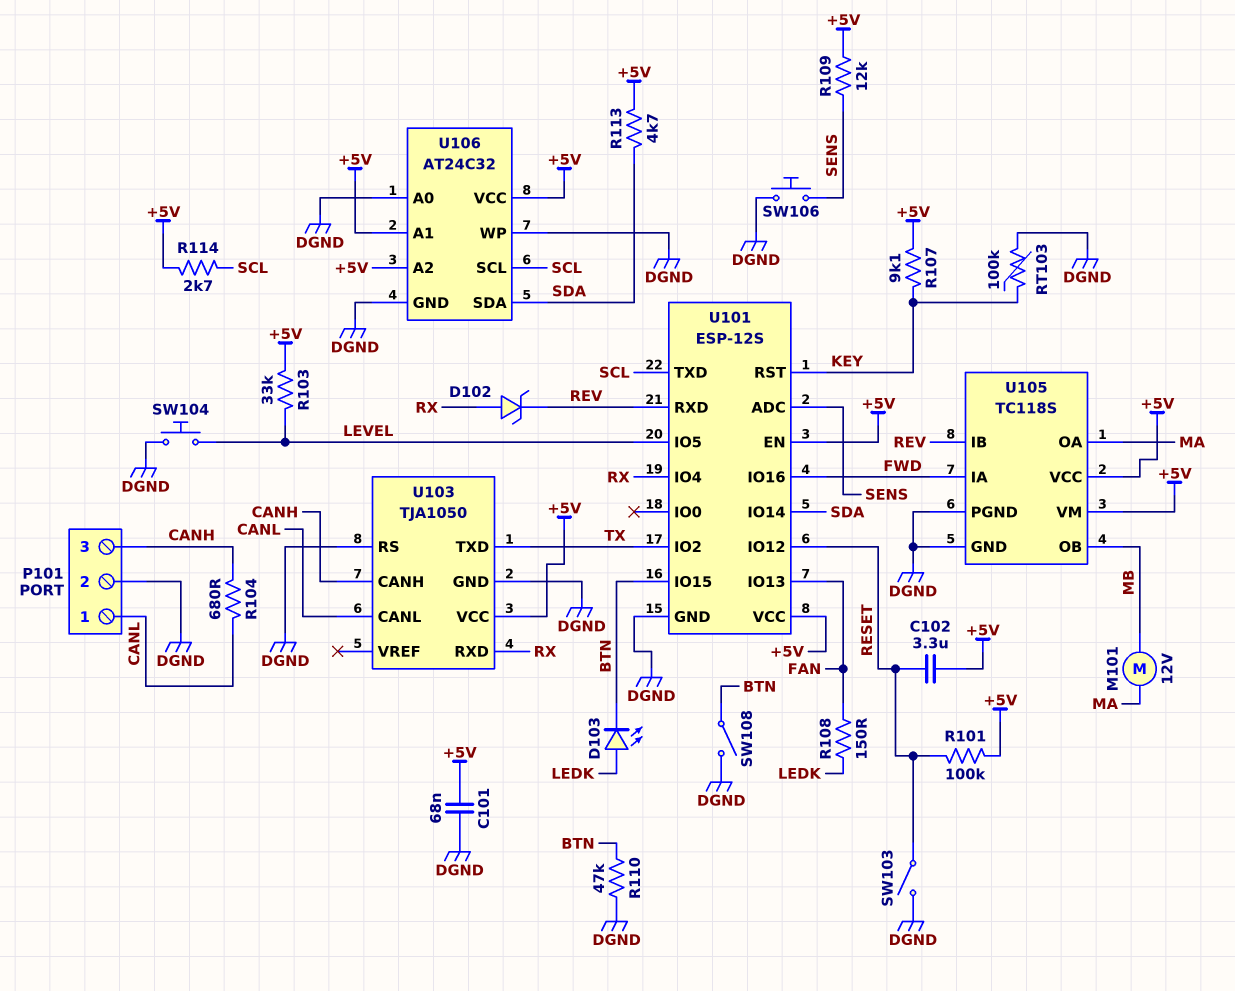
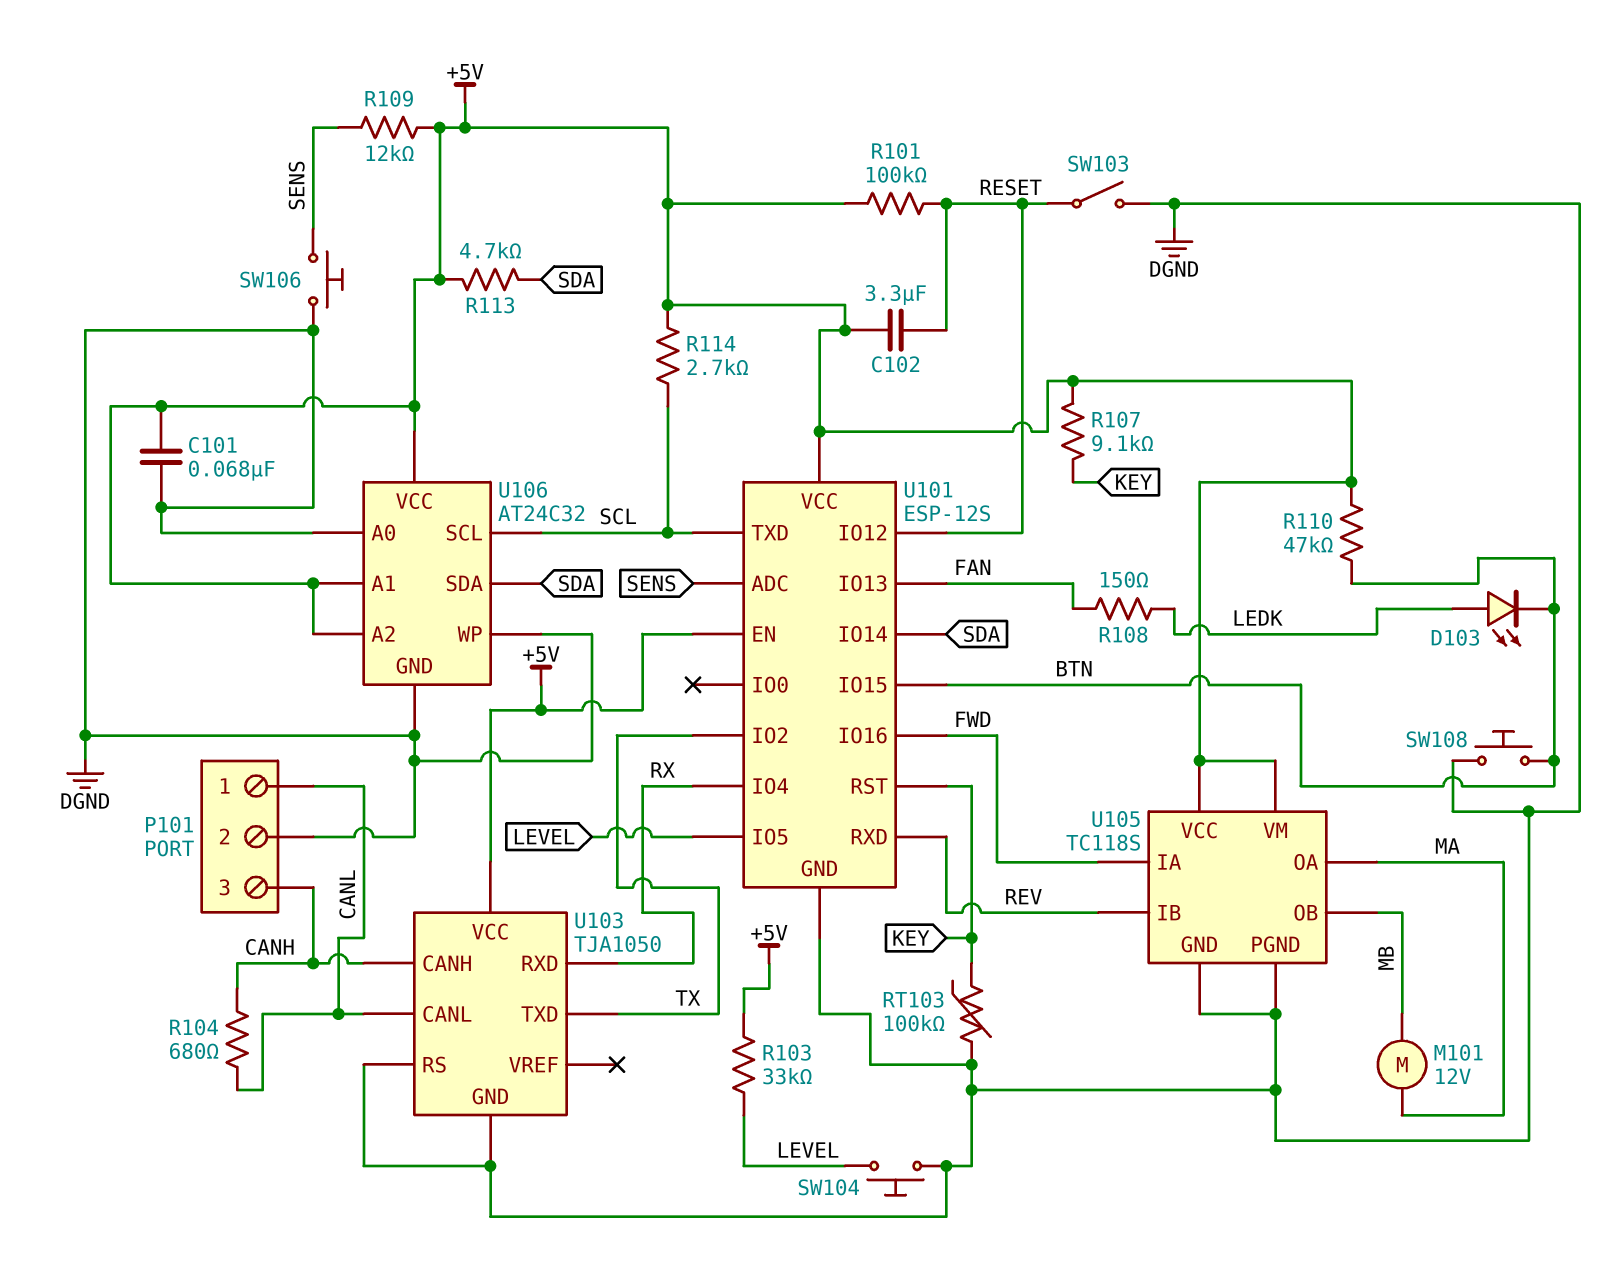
D102: zener (A RX, K REV) -> none
R110: 47k (BTN, DGND) -> 47k (+5V, BTN)
SW108: switch (BTN, DGND) -> button (BTN, DGND)

